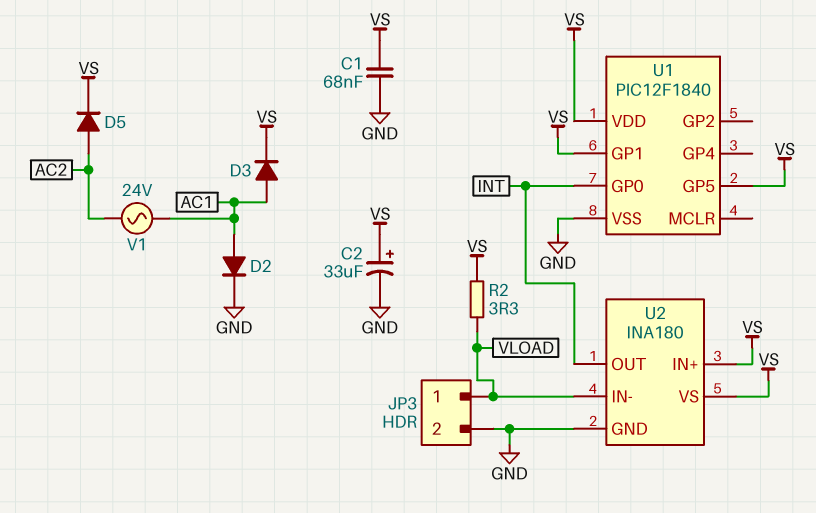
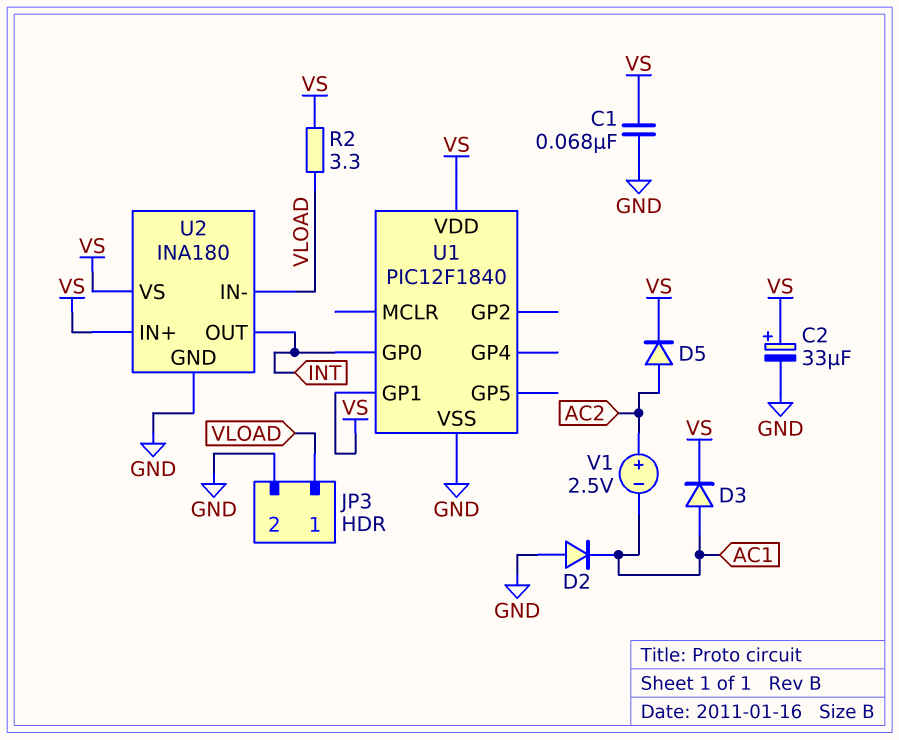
D2: diode (A AC1, K GND) -> diode (A GND, K AC1)
U1 pin GP5: VS -> none
V1: AC 24V (AC1, AC2) -> 2.5V (plus AC2, minus AC1)

